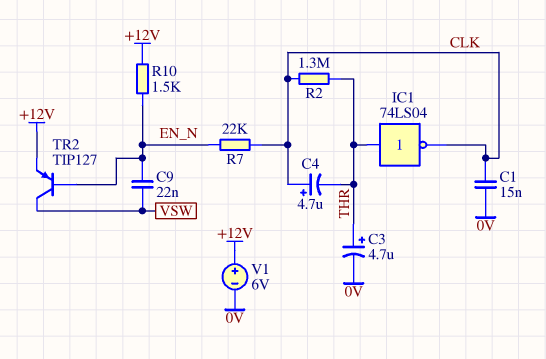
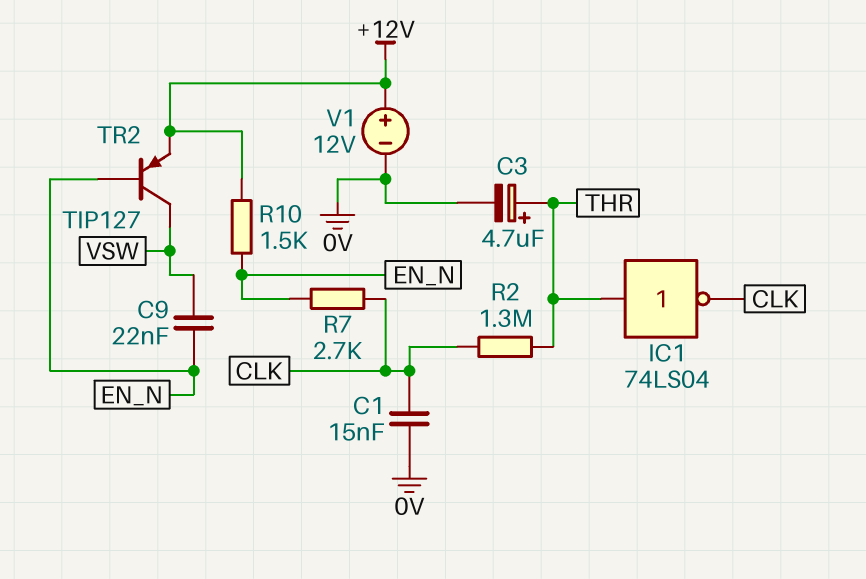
C4: 4.7uF (plus CLK, minus THR) -> none
R7: 22k (CLK, EN_N) -> 2.7k (CLK, EN_N)
V1: 6V (plus +12V, minus 0V) -> 12V (plus +12V, minus 0V)

